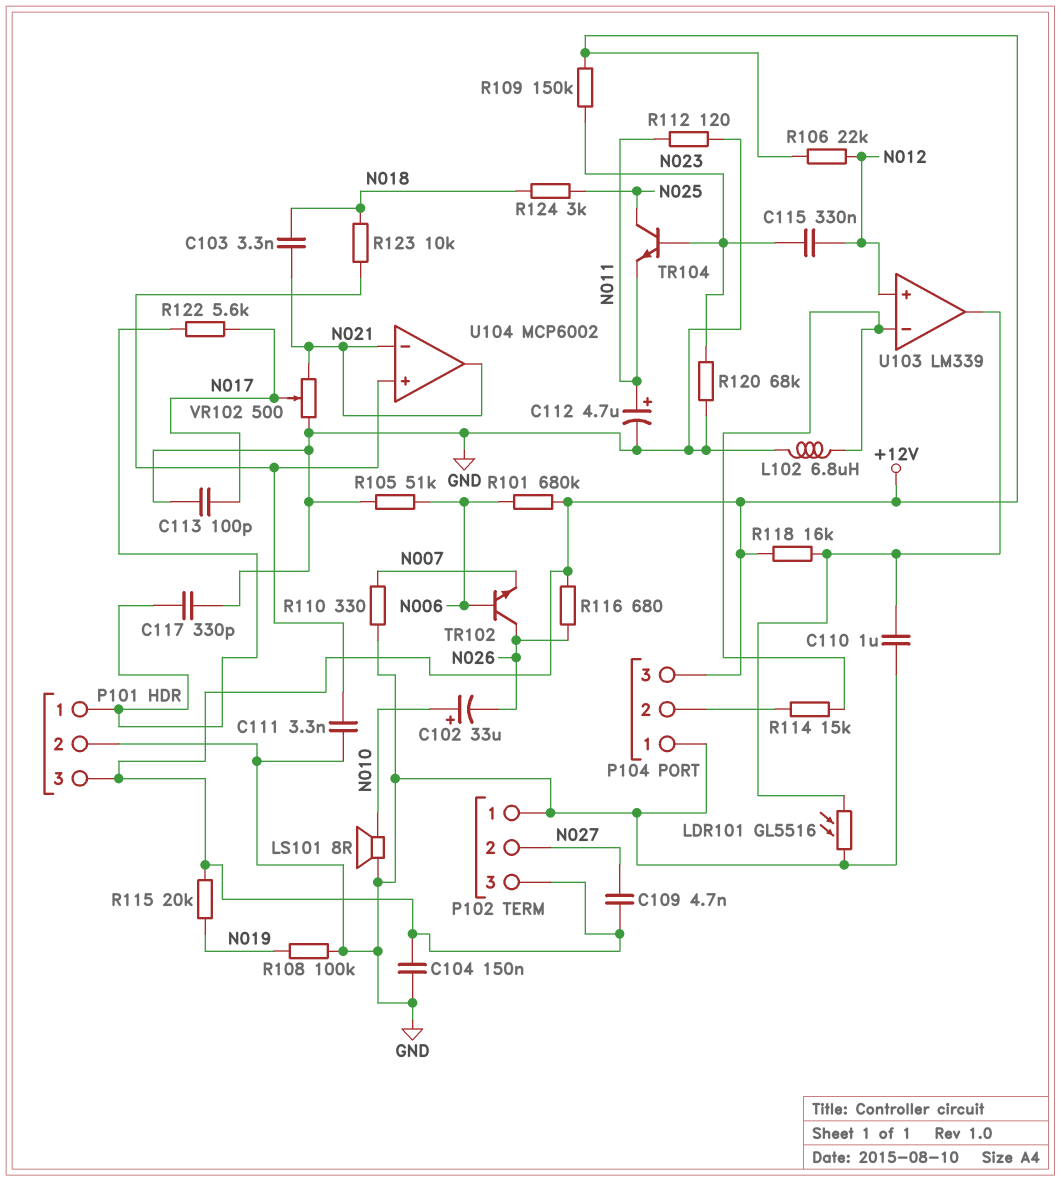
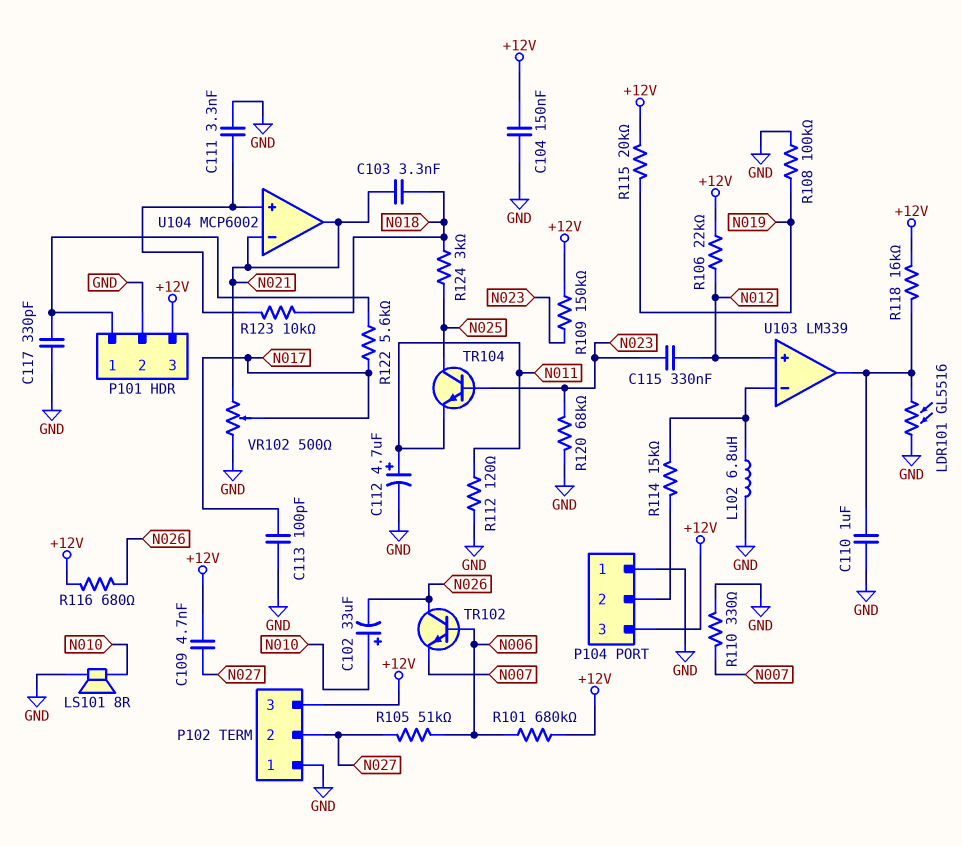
R105: 51k (GND, N006) -> 51k (N006, N027)

